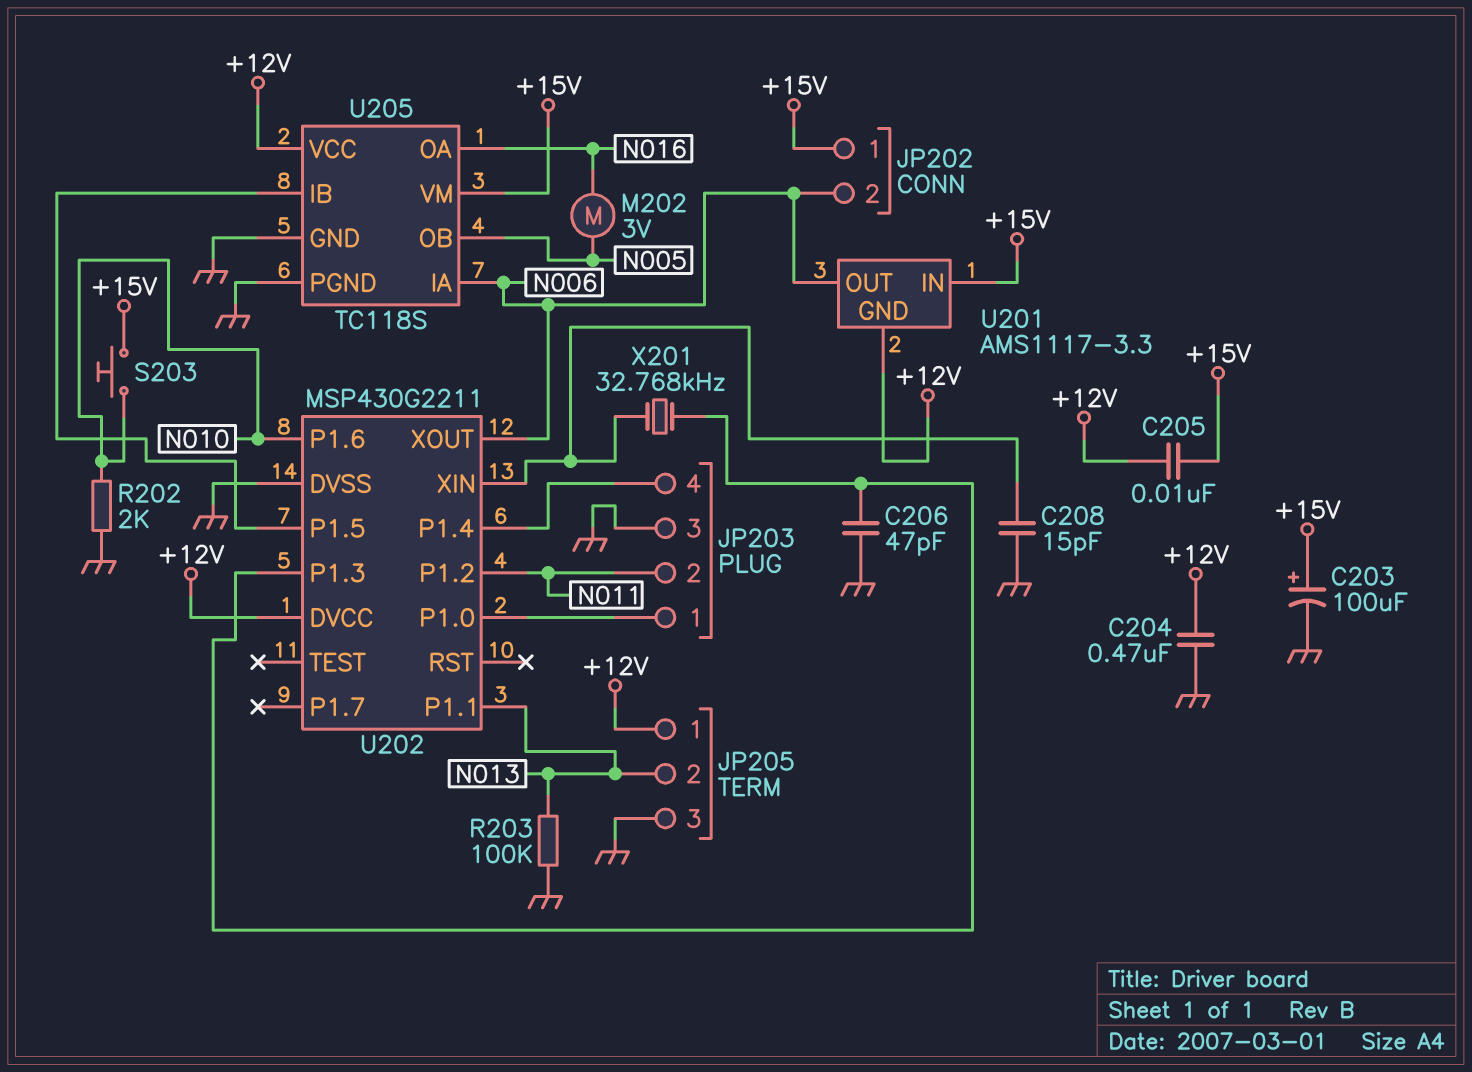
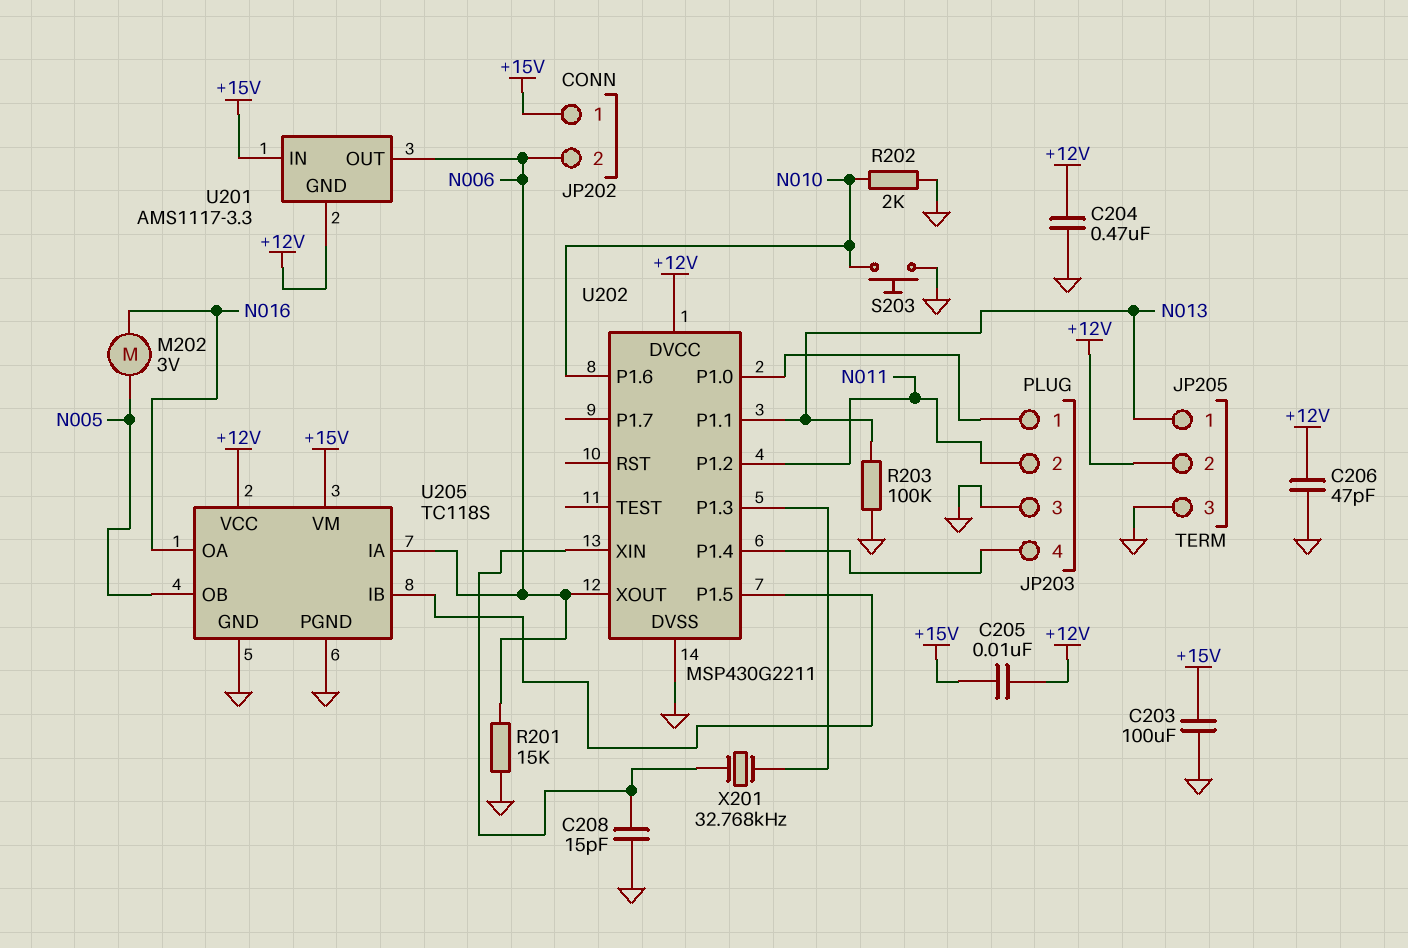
C203: 100uF (plus +15V, minus GND) -> 100uF (+15V, GND)
C206: 47pF (GND, U202/P1.3) -> 47pF (+12V, GND)
JP205 pin 1: +12V -> N013
JP205 pin 2: N013 -> +12V
R201: none -> 15k (GND, N006)
S203: button (+15V, N010) -> button (GND, N010)

